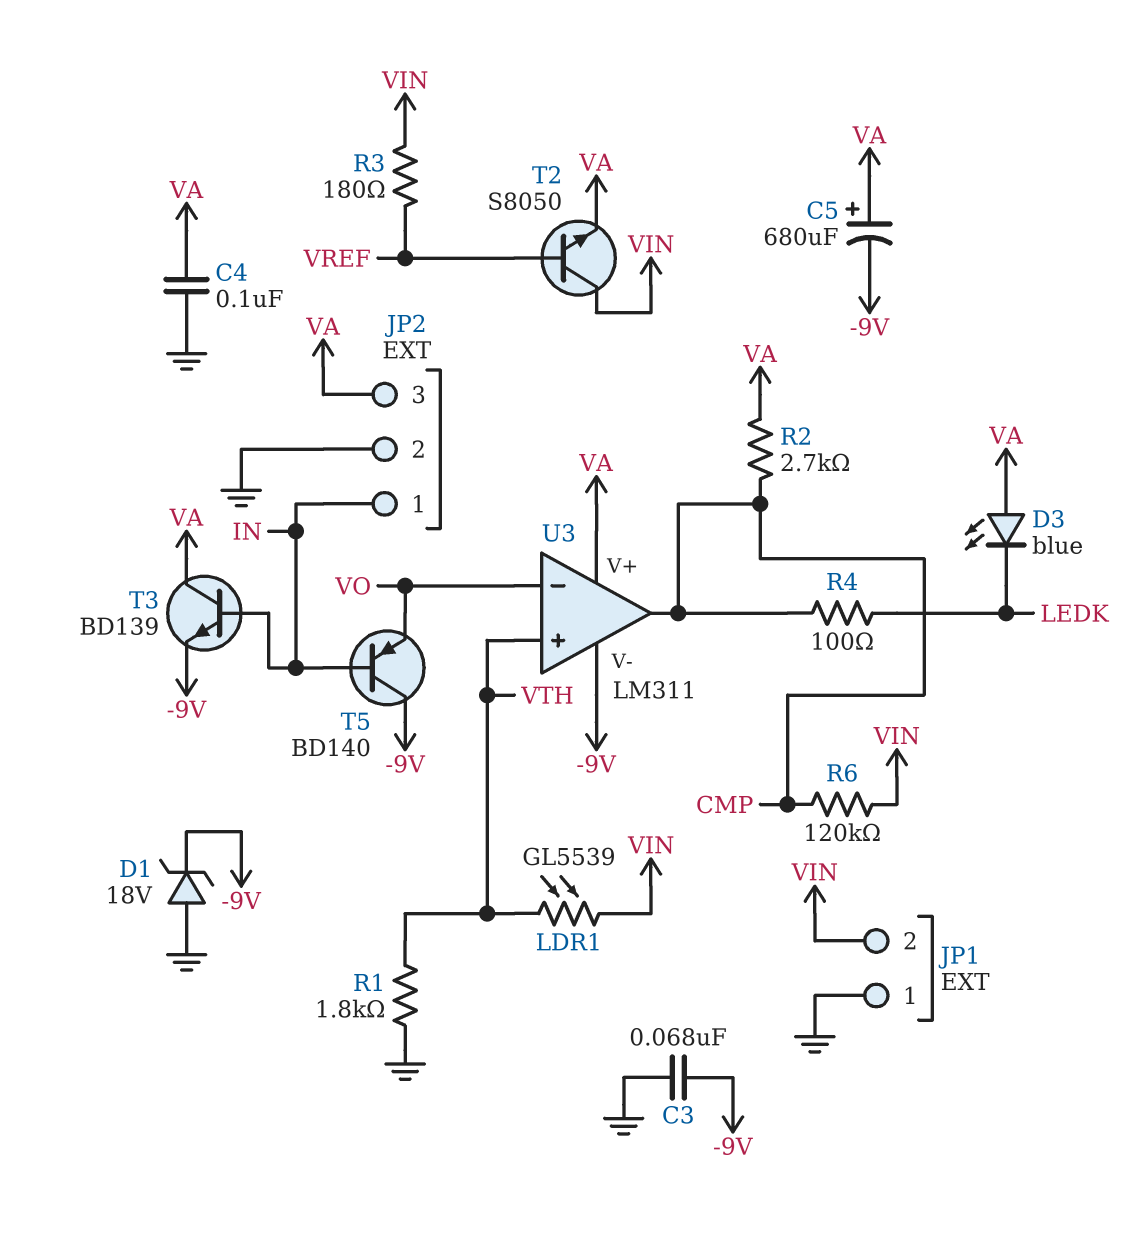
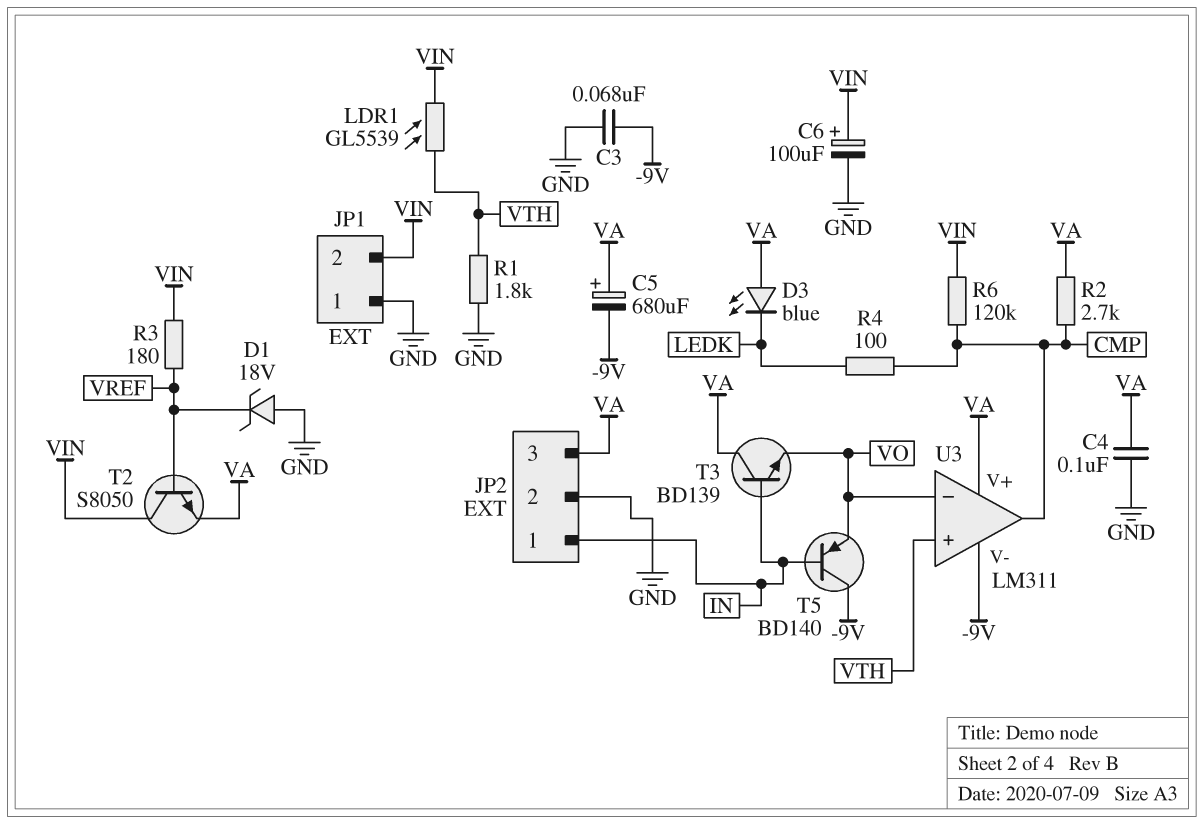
C6: none -> 100uF (plus VIN, minus GND)
D1: zener 18V (A GND, K -9V) -> zener 18V (A GND, K VREF)
T3: NPN BD139 (B IN, C VA, E -9V) -> NPN BD139 (B IN, C VA, E VO)

